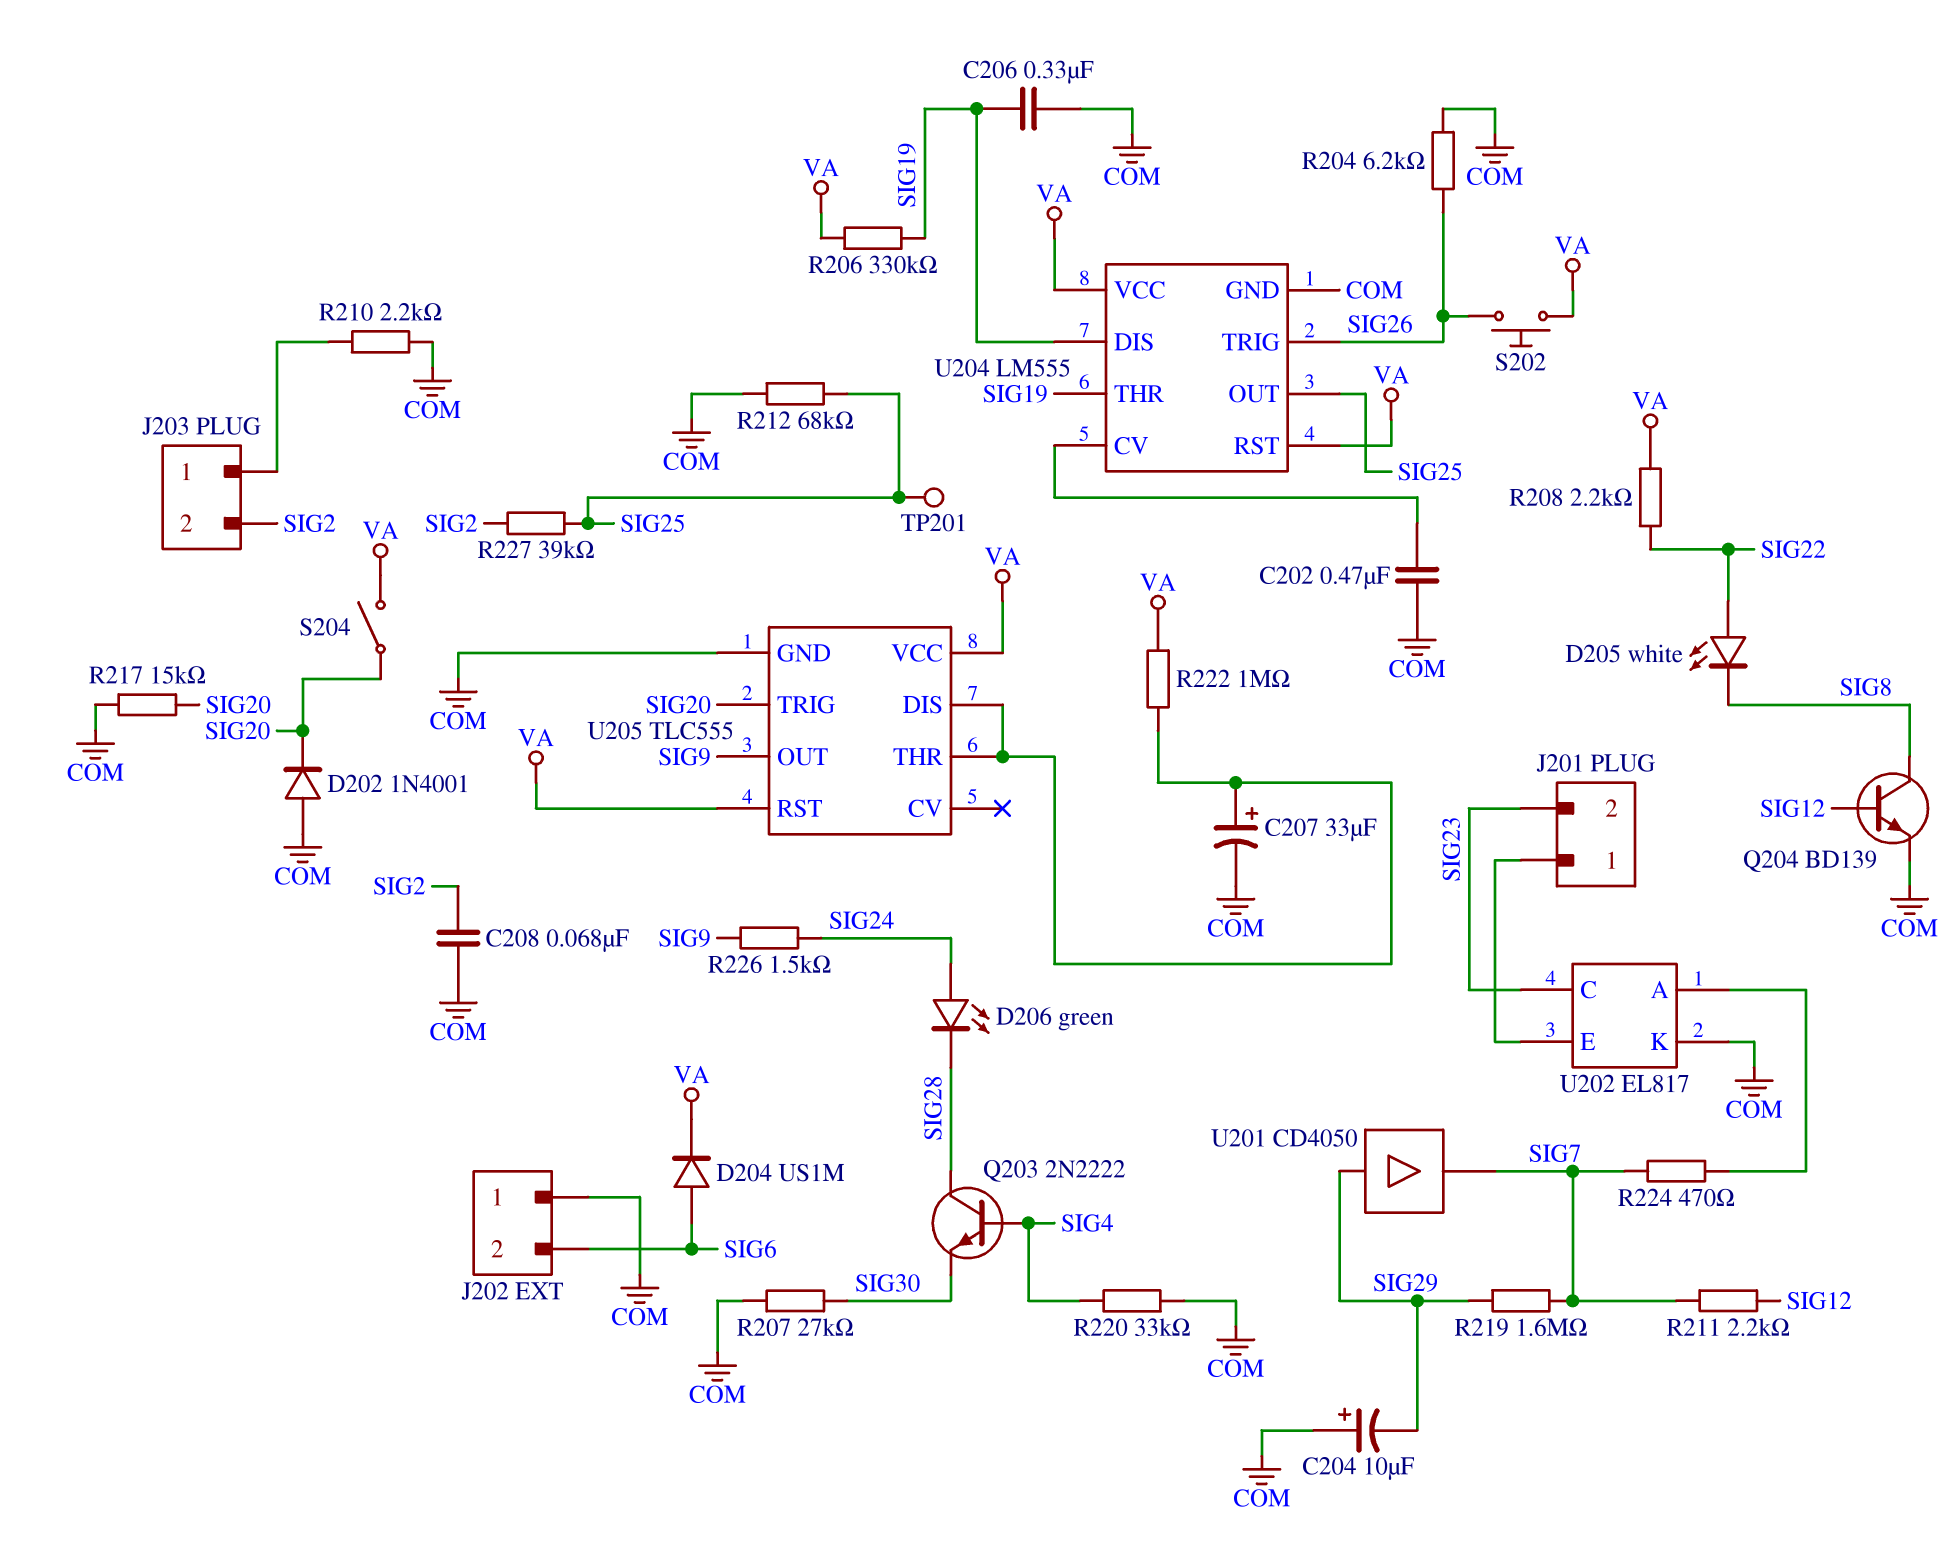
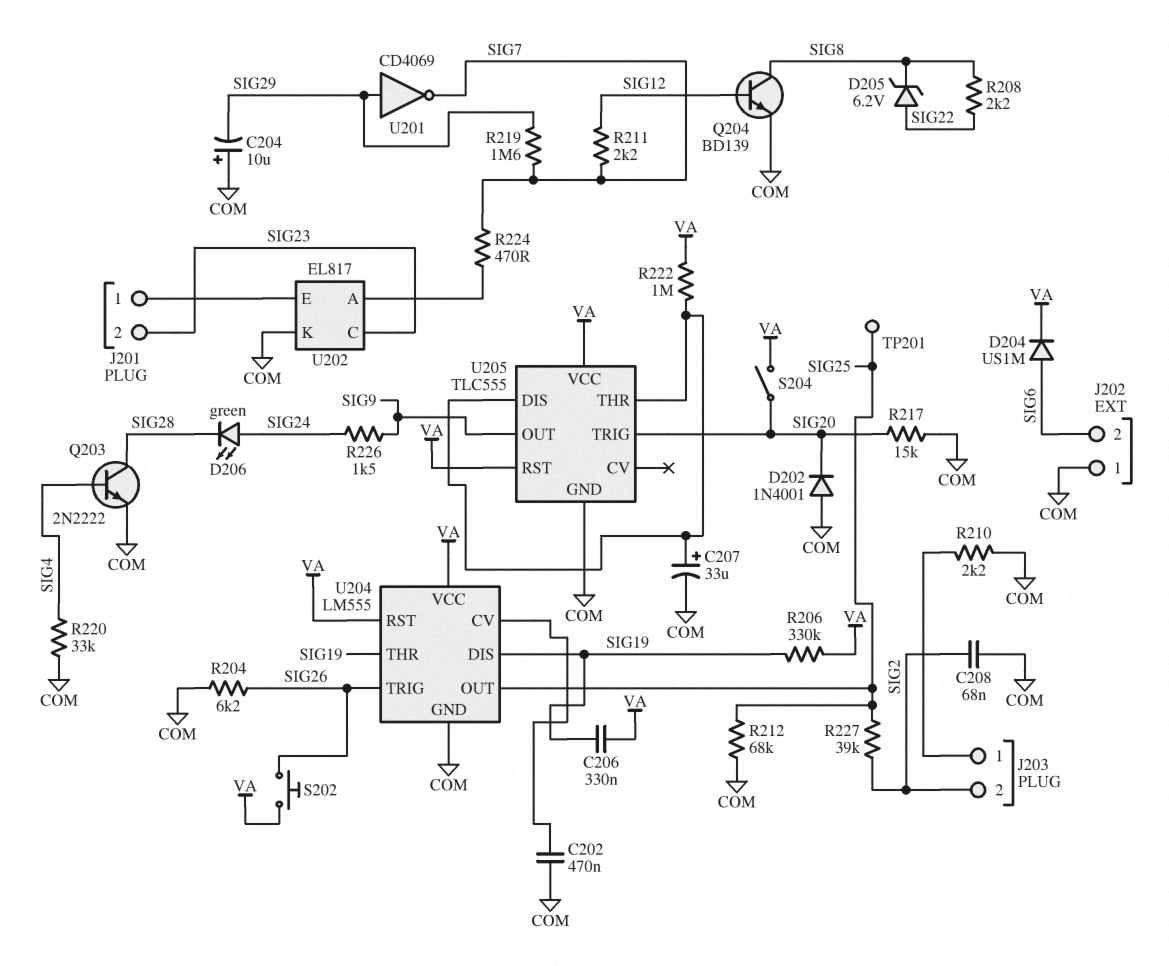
C206: 330nF (COM, SIG19) -> 330nF (SIG19, VA)
D205: LED white (A SIG22, K SIG8) -> zener 6.2V (A SIG22, K SIG8)
Q203: NPN 2N2222 (B SIG4, C SIG28, E SIG30) -> NPN 2N2222 (B SIG4, C SIG28, E COM)
R207: 27k (COM, SIG30) -> none
R208: 2.2k (SIG22, VA) -> 2.2k (SIG8, SIG22)
U201: buffer CD4050 (in SIG29, out SIG7) -> NOT CD4069 (in SIG29, out SIG7)

